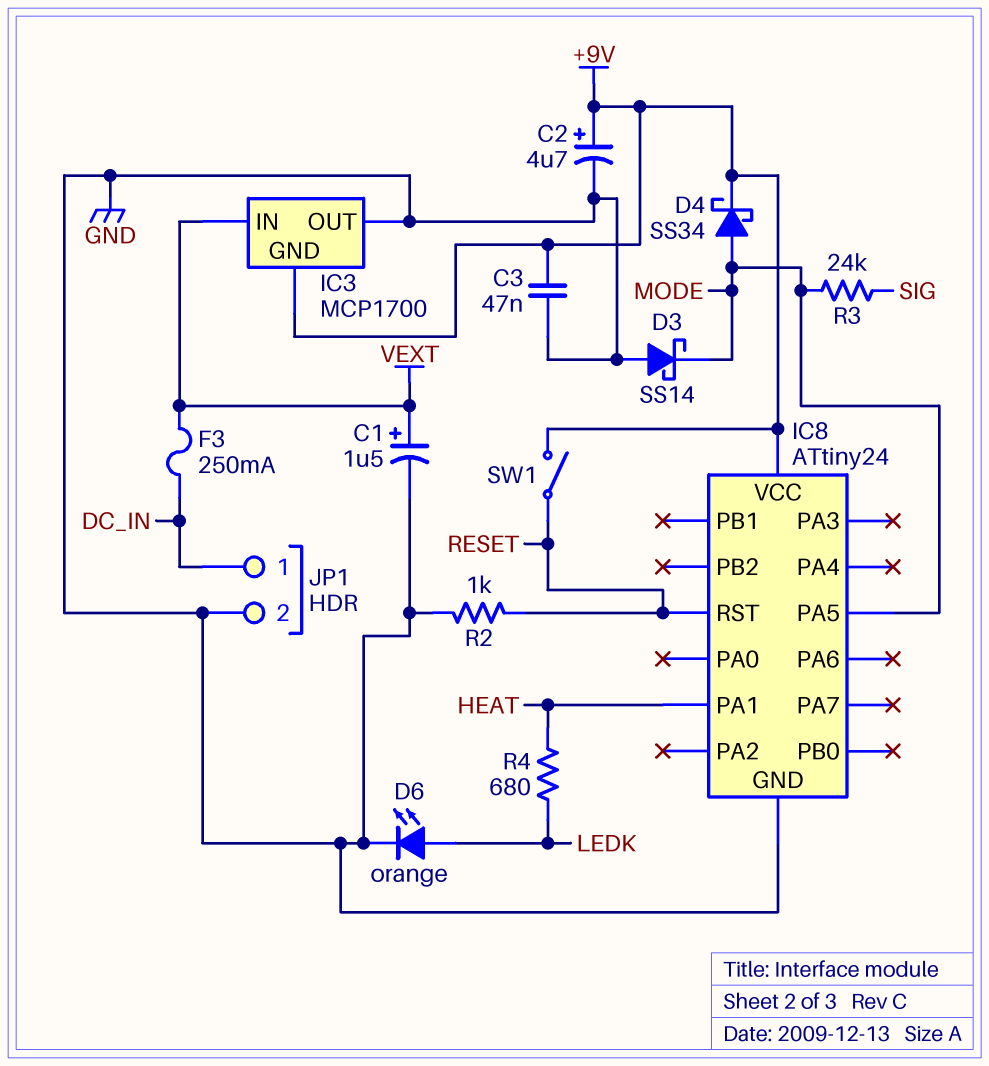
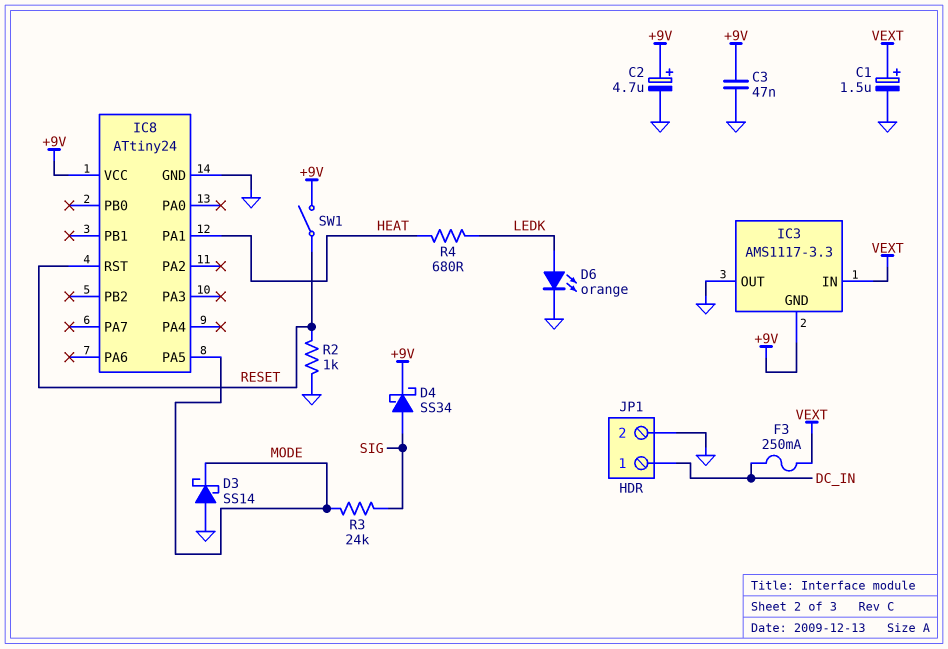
D4: schottky SS34 (A MODE, K +9V) -> schottky SS34 (A SIG, K +9V)
IC3: MCP1700 -> AMS1117-3.3

